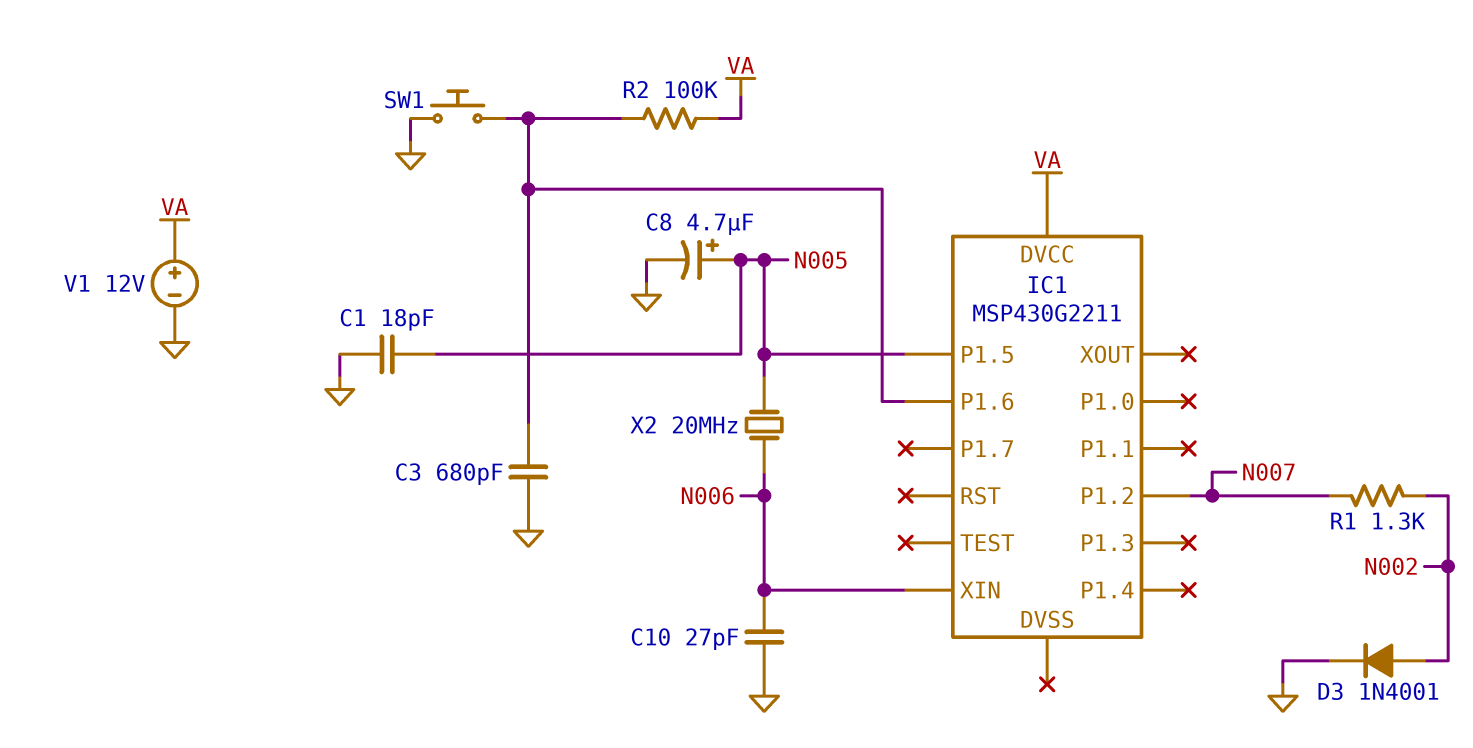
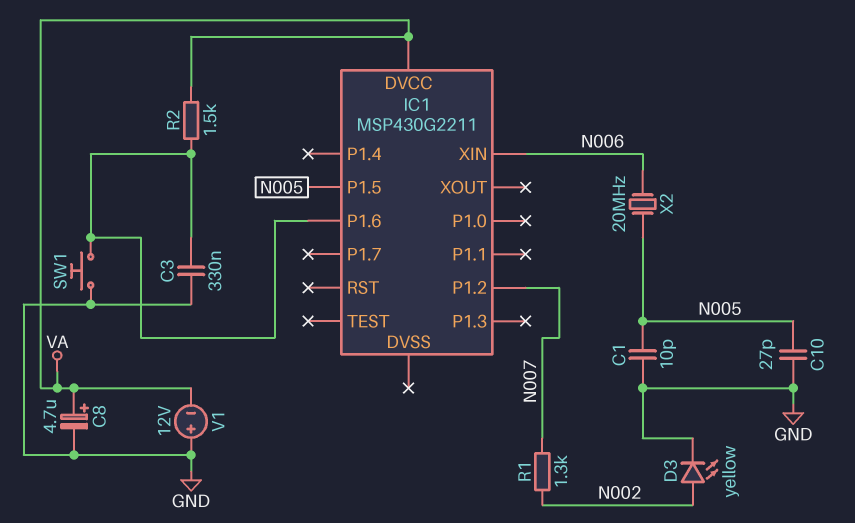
C1: 18pF (GND, N005) -> 10pF (GND, N005)
C3: 680pF (GND, IC1/P1.6) -> 330nF (GND, IC1/P1.6)
C8: 4.7uF (plus N005, minus GND) -> 4.7uF (plus VA, minus GND)
C10: 27pF (GND, N006) -> 27pF (GND, N005)
D3: diode 1N4001 (A N002, K GND) -> LED yellow (A N002, K GND)
R2: 100k (IC1/P1.6, VA) -> 1.5k (IC1/P1.6, VA)
V1: 12V (plus VA, minus GND) -> 12V (plus GND, minus VA)

